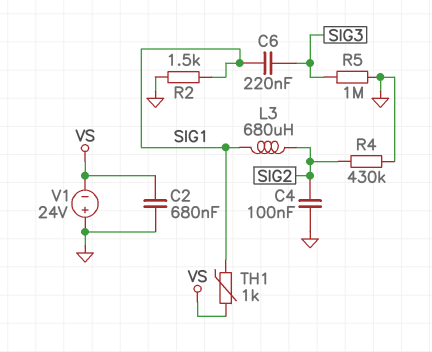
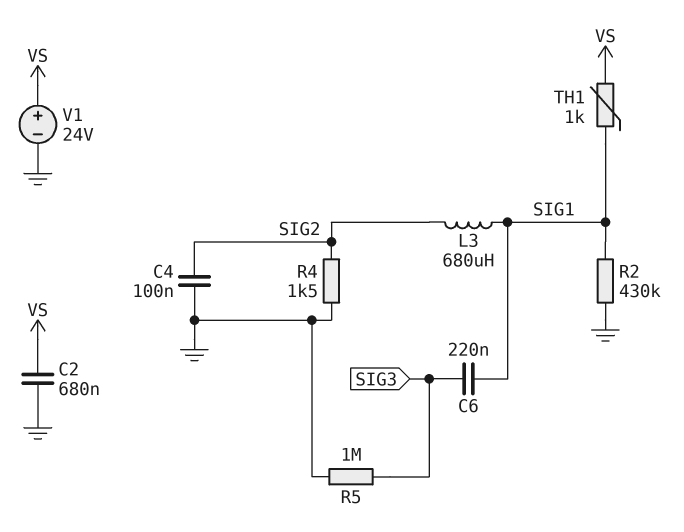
R2: 1.5k (GND, SIG1) -> 430k (GND, SIG1)
R4: 430k (GND, SIG2) -> 1.5k (GND, SIG2)
V1: 24V (plus GND, minus VS) -> 24V (plus VS, minus GND)

